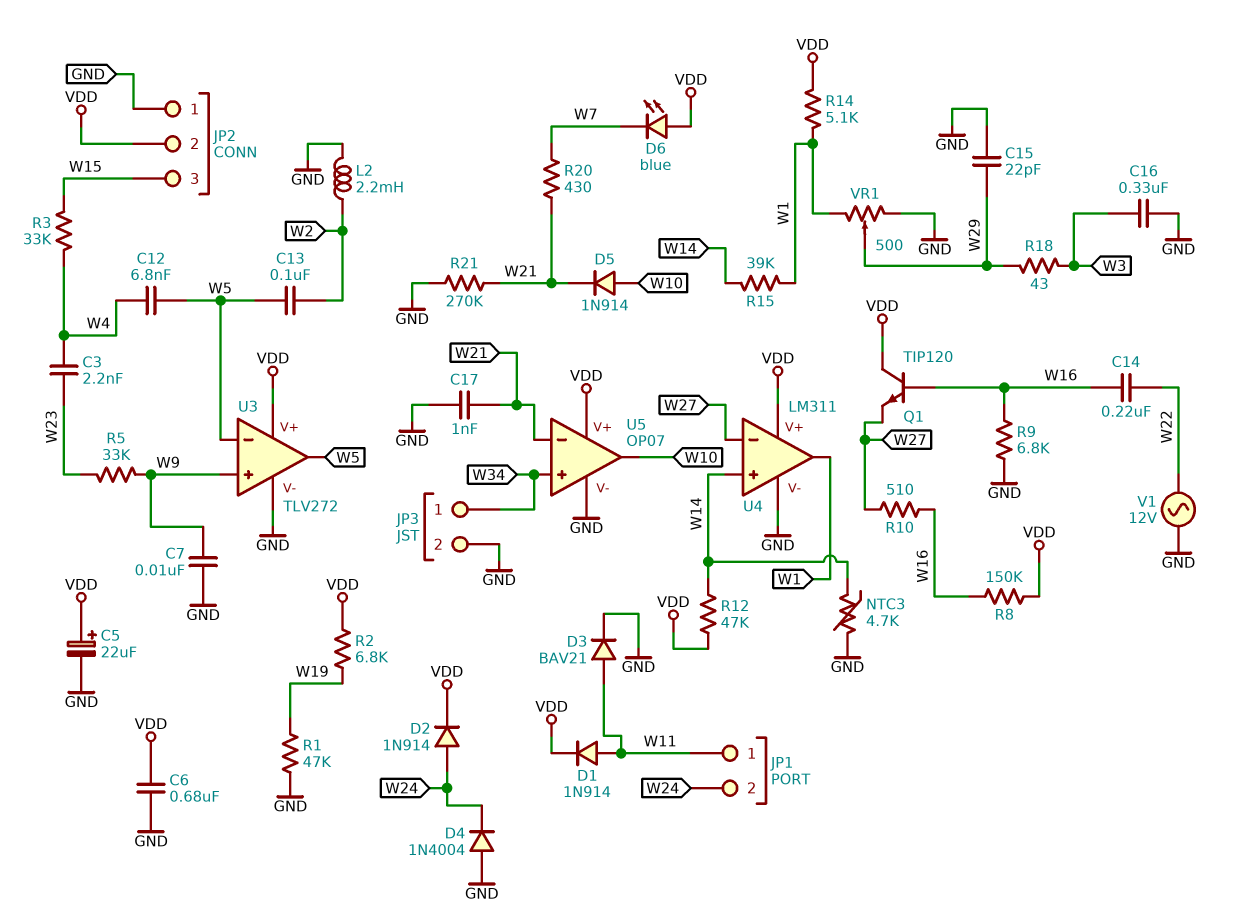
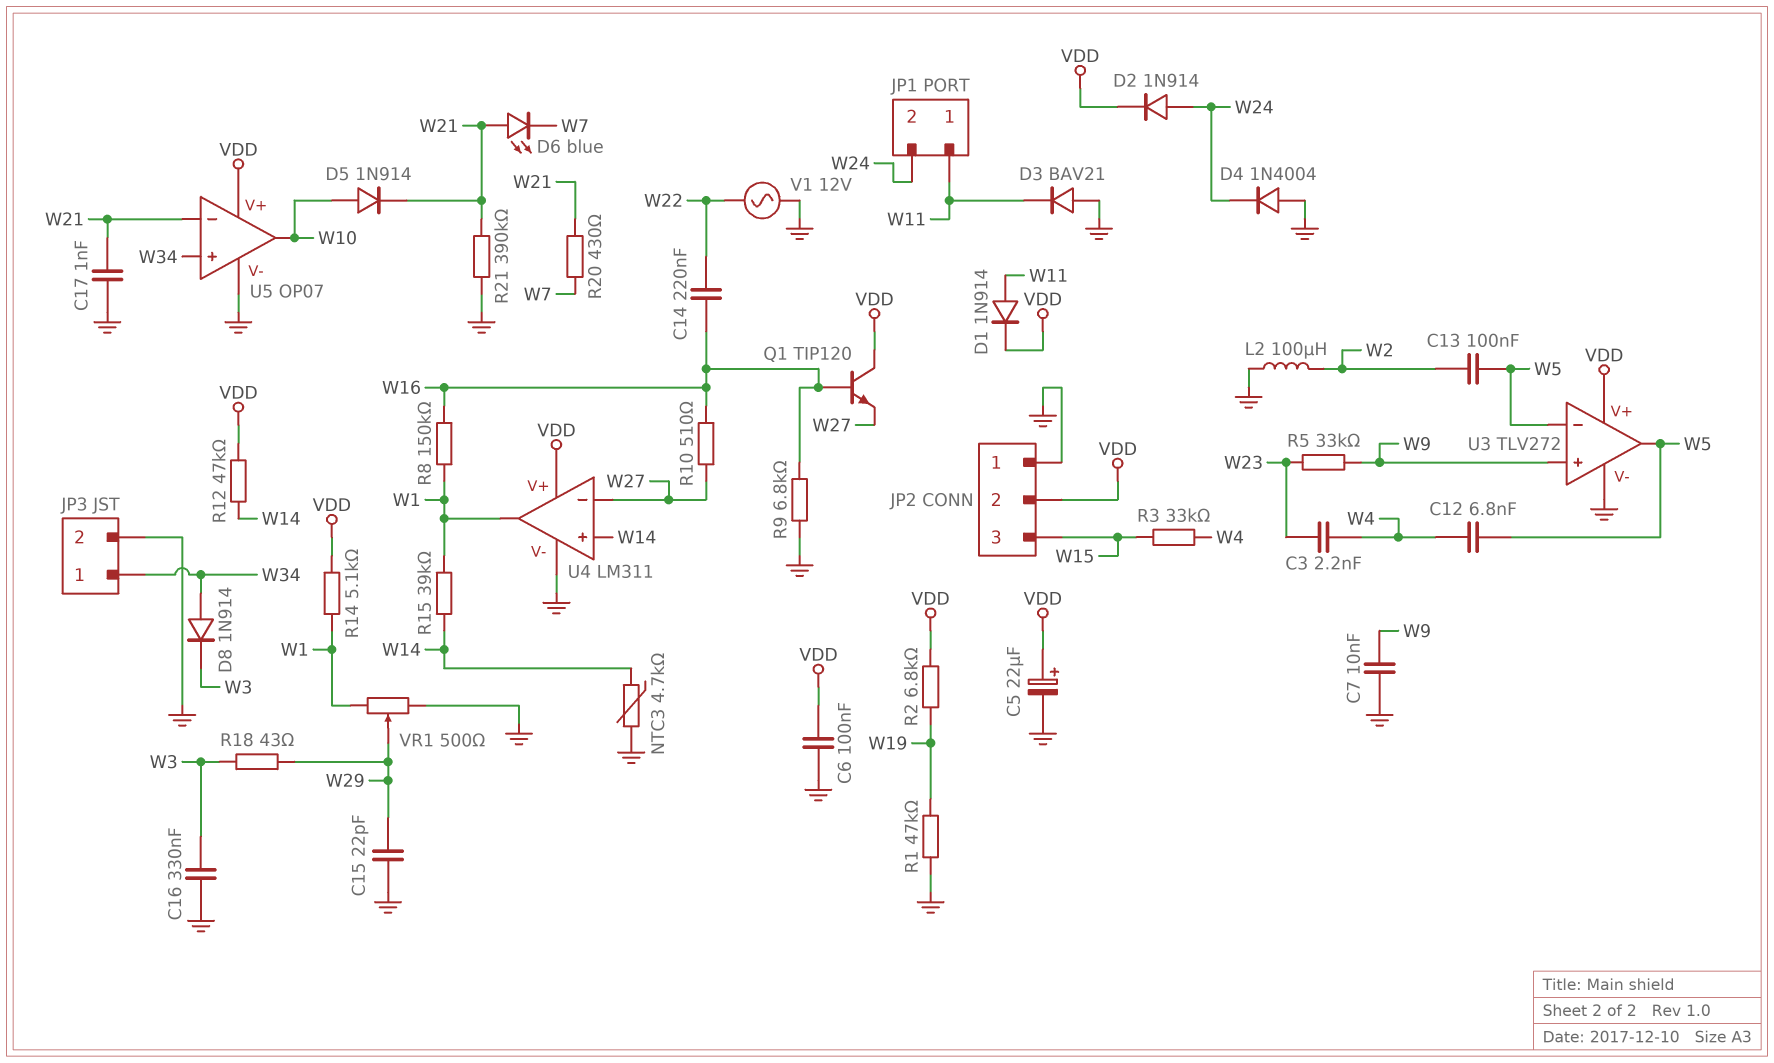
C6: 680nF (GND, VDD) -> 100nF (GND, VDD)
D3: diode BAV21 (A W11, K GND) -> diode BAV21 (A GND, K W11)
D6: LED blue (A VDD, K W7) -> LED blue (A W21, K W7)
D8: none -> diode 1N914 (A W34, K W3)
L2: 2.2mH (GND, W2) -> 100uH (GND, W2)
R8: 150k (VDD, W16) -> 150k (W1, W16)
R21: 270k (GND, W21) -> 390k (GND, W21)

